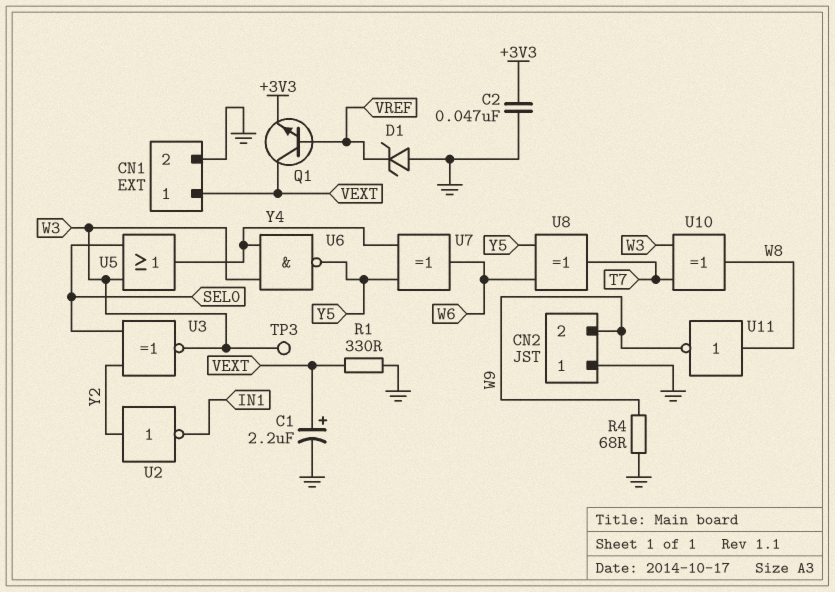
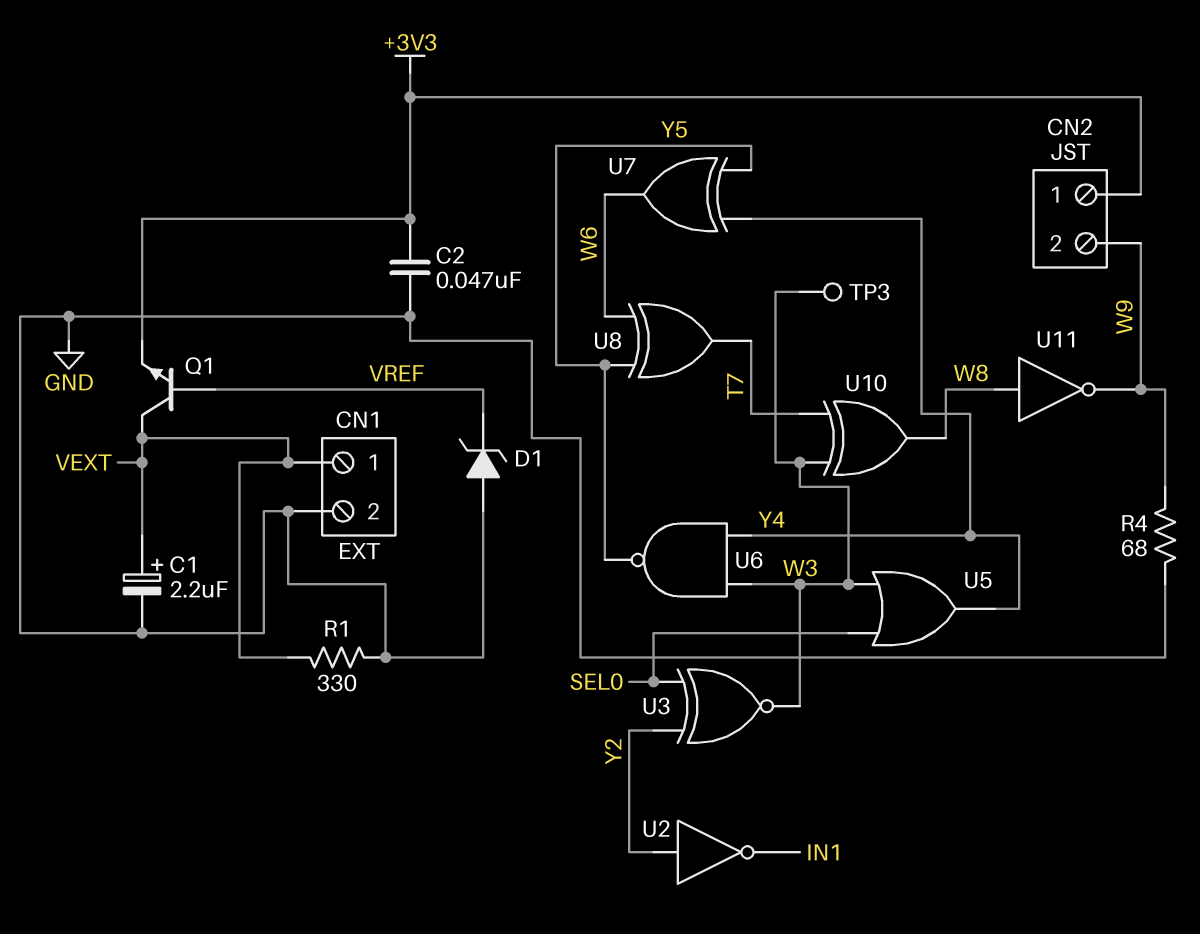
CN2 pin 1: GND -> +3V3

